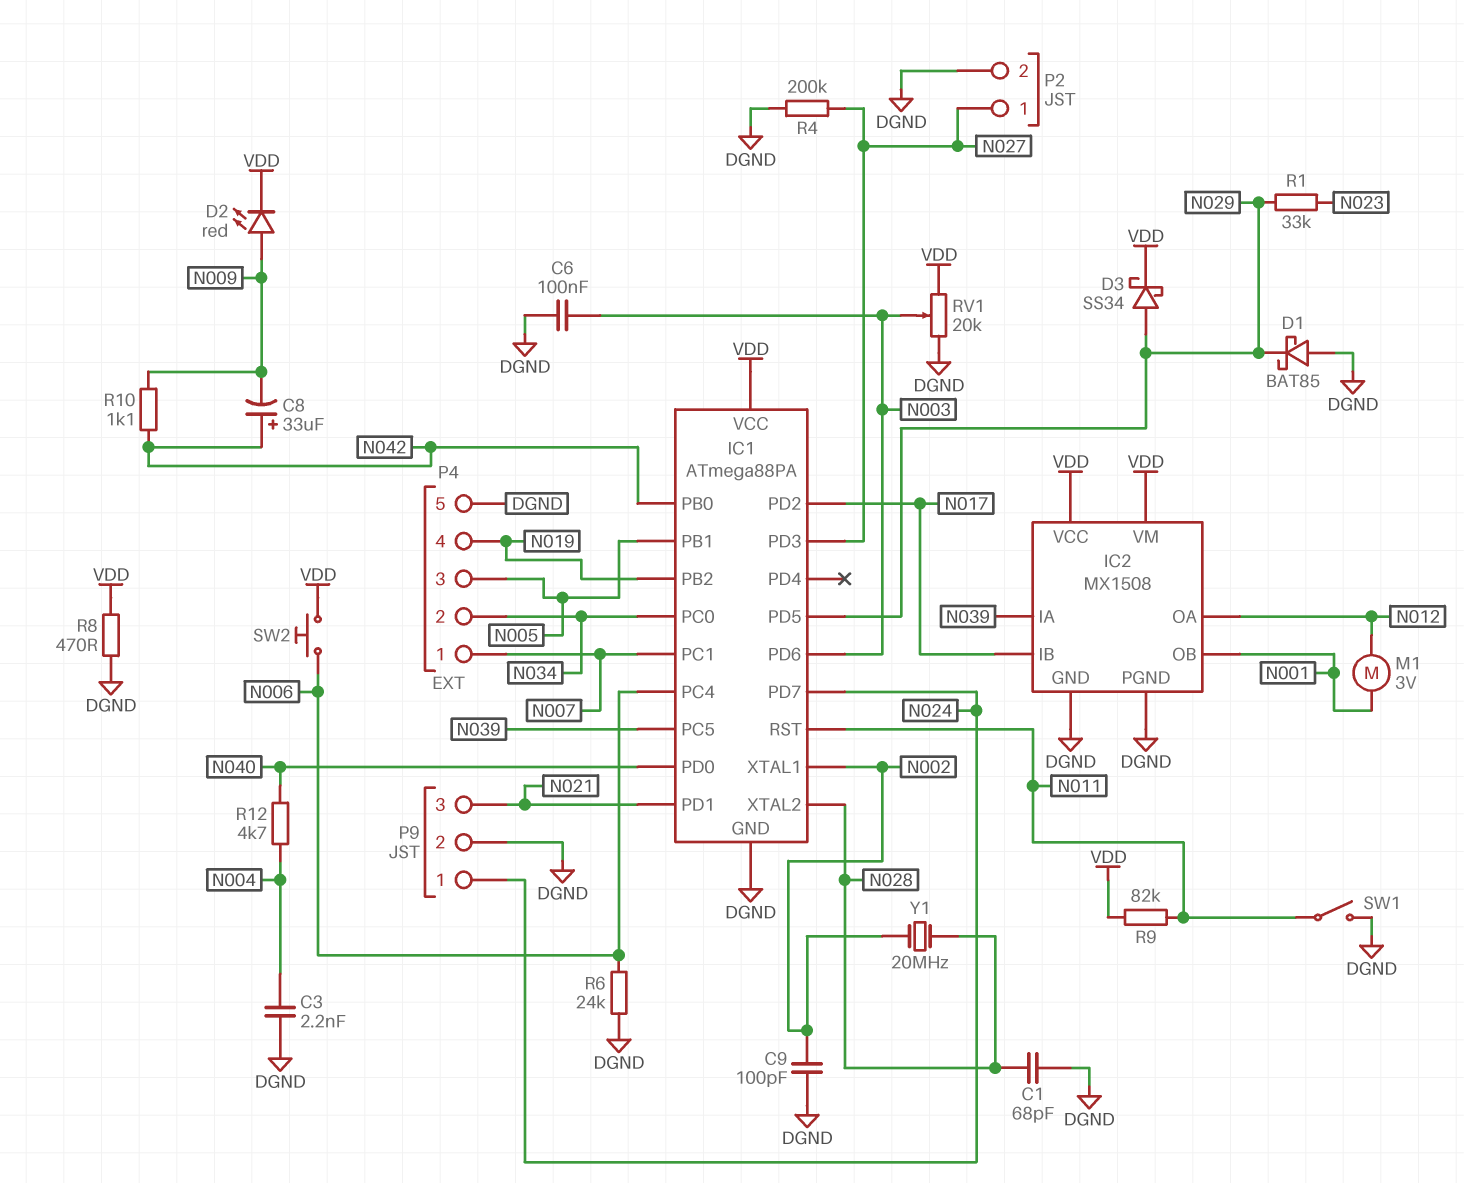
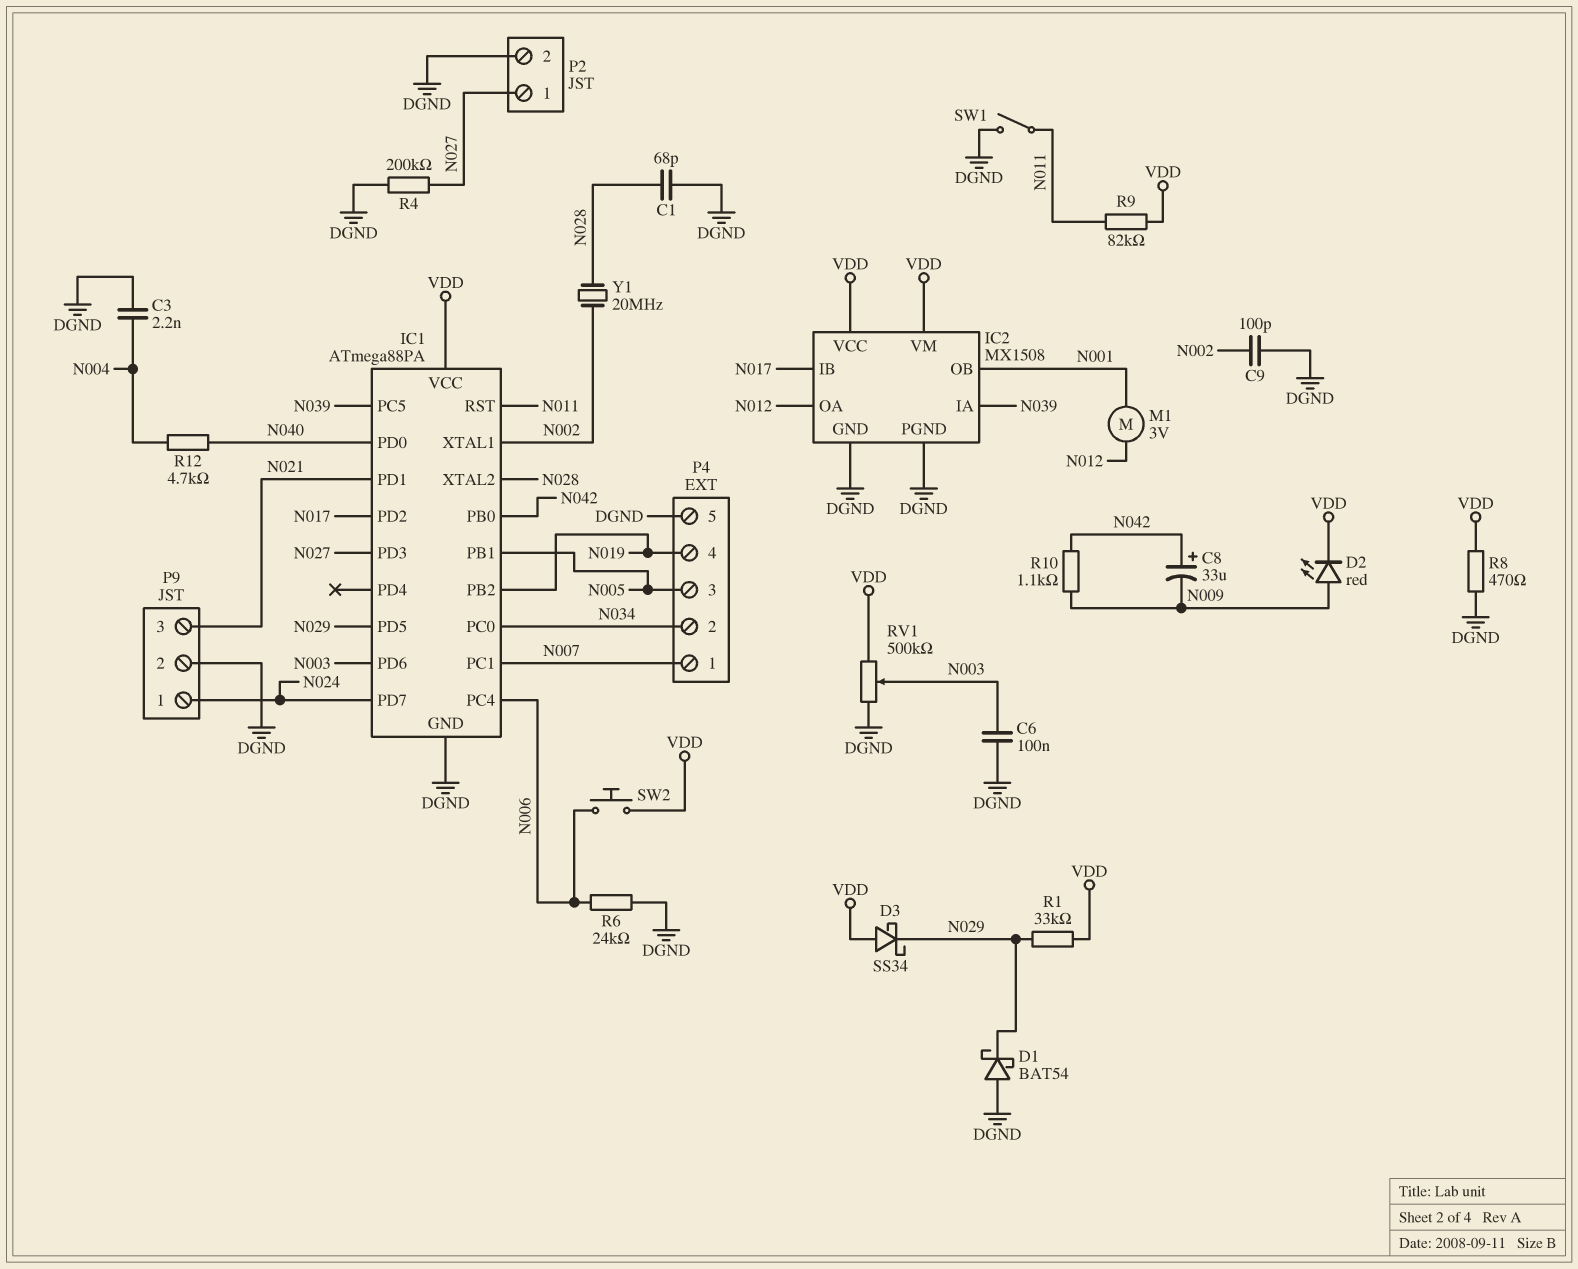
D1: schottky BAT85 (A DGND, K N029) -> schottky BAT54 (A DGND, K N029)
D3: schottky SS34 (A N029, K VDD) -> schottky SS34 (A VDD, K N029)
R1: 33k (N023, N029) -> 33k (N029, VDD)
RV1: 20k (DGND, VDD, wiper N003) -> 500k (DGND, VDD, wiper N003)

